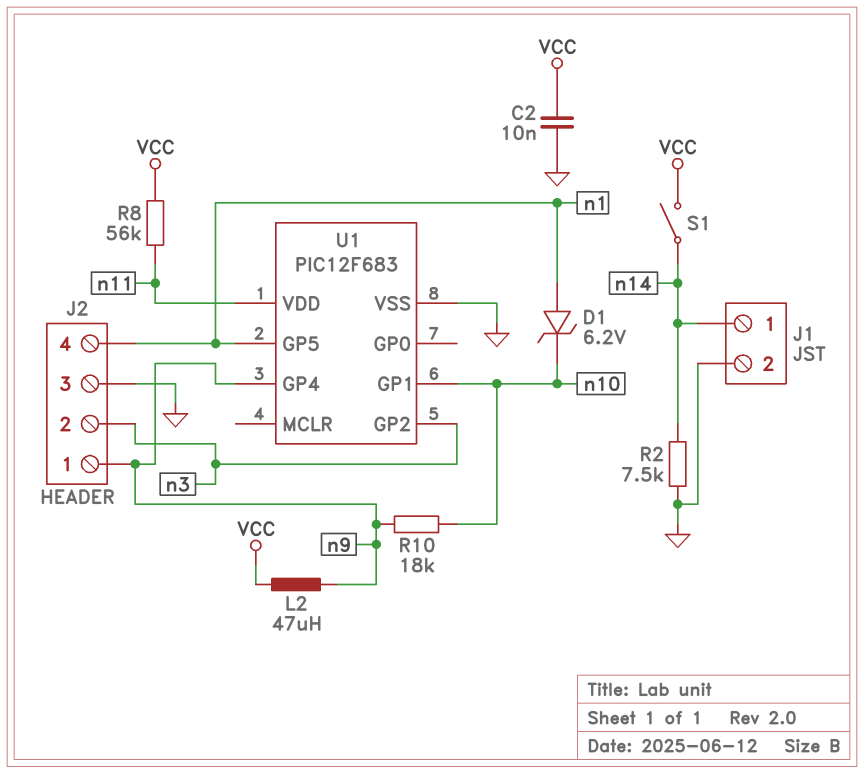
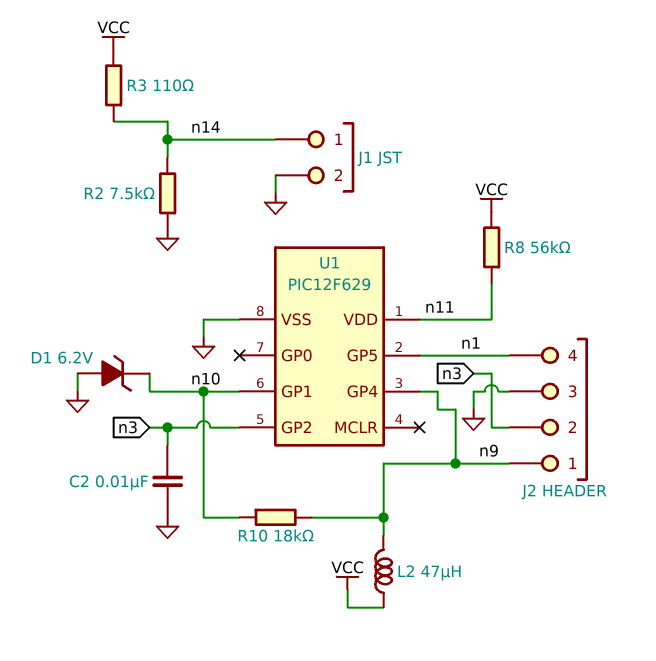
C2: 10nF (GND, VCC) -> 10nF (GND, n3)
D1: zener 6.2V (A n1, K n10) -> zener 6.2V (A GND, K n10)
R3: none -> 110 (VCC, n14)
S1: switch (VCC, n14) -> none
U1: PIC12F683 -> PIC12F629

